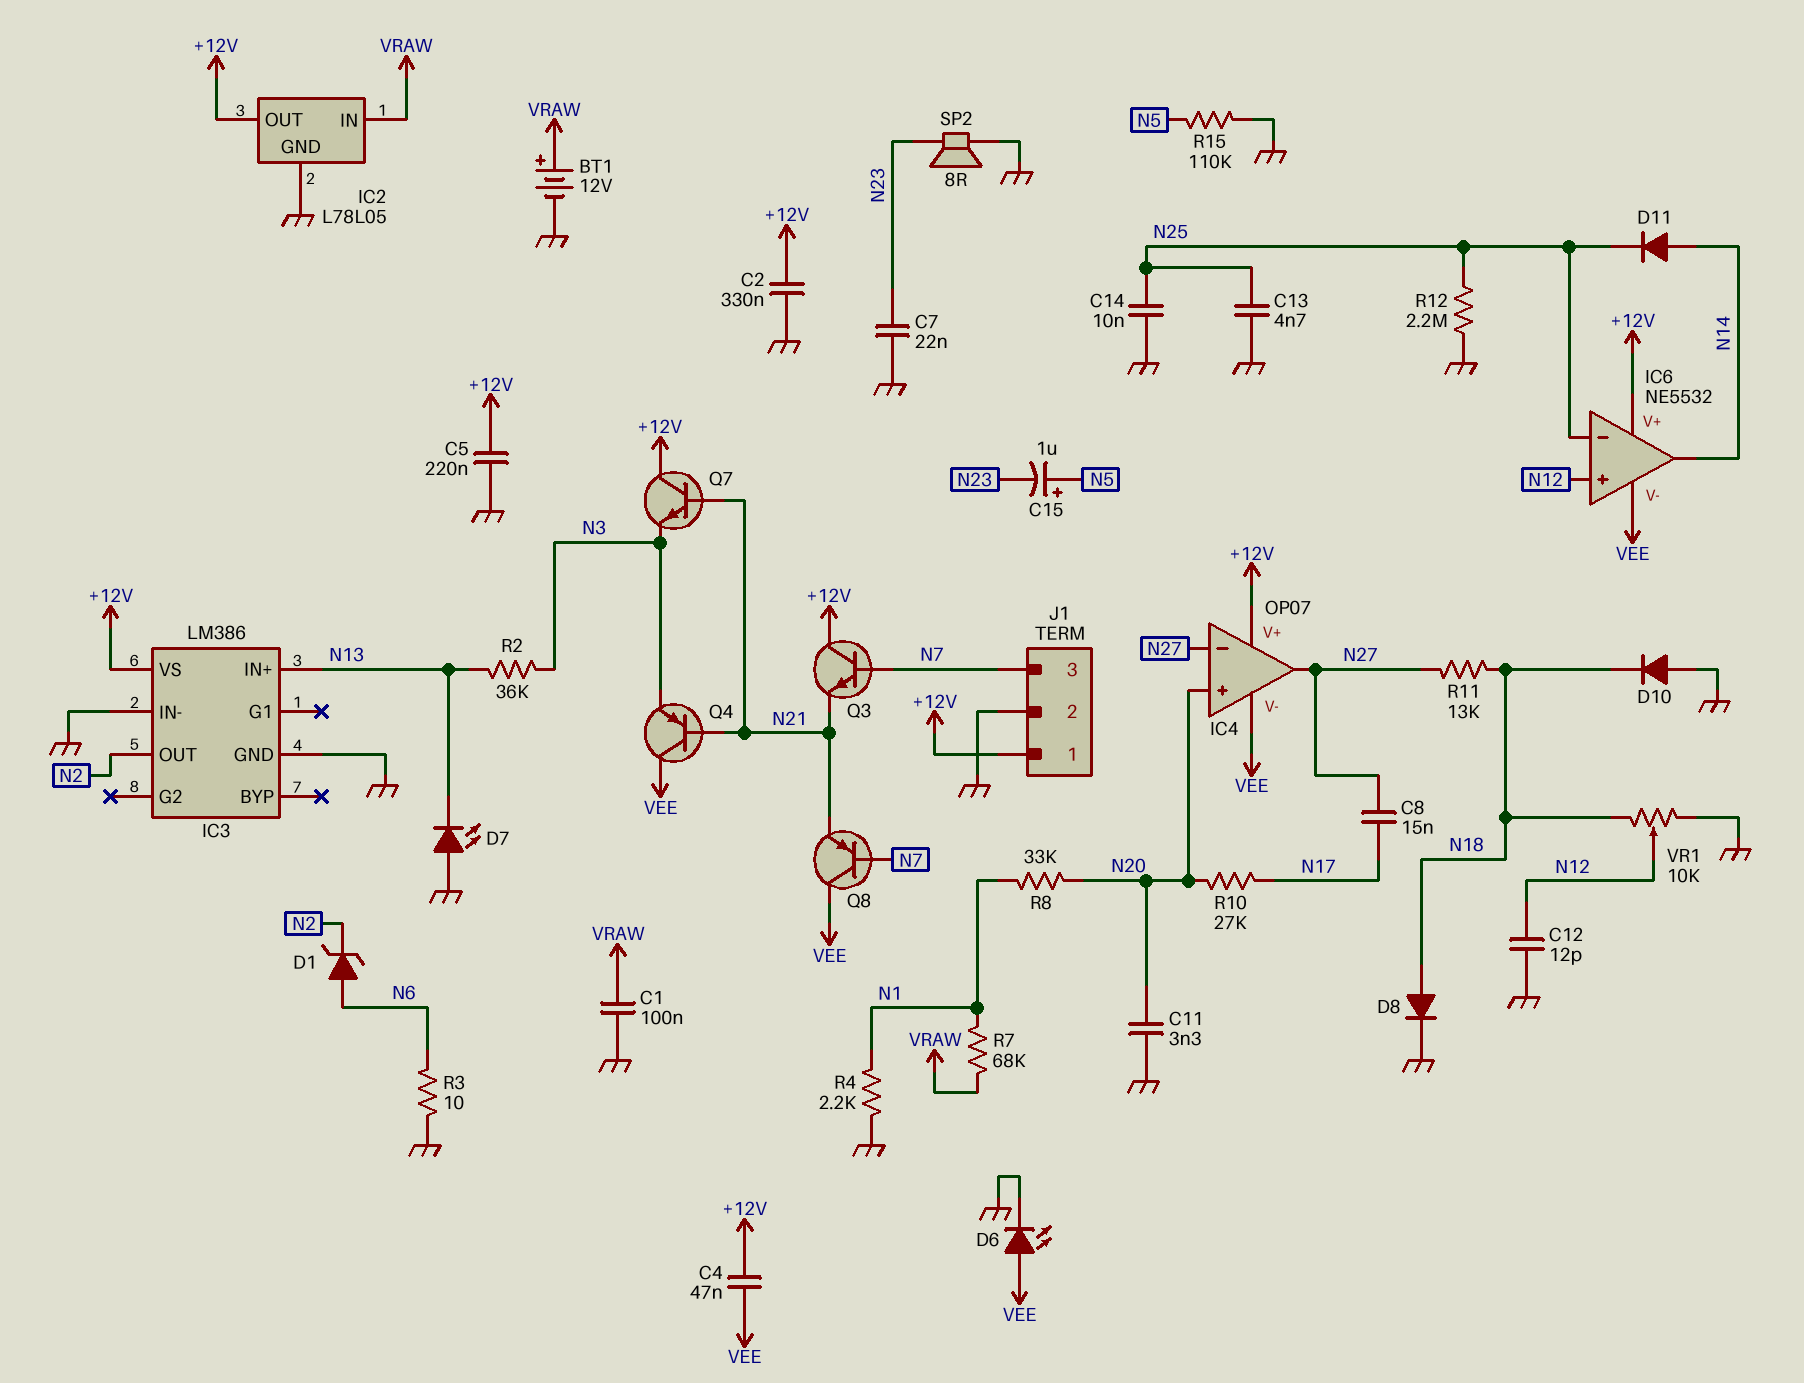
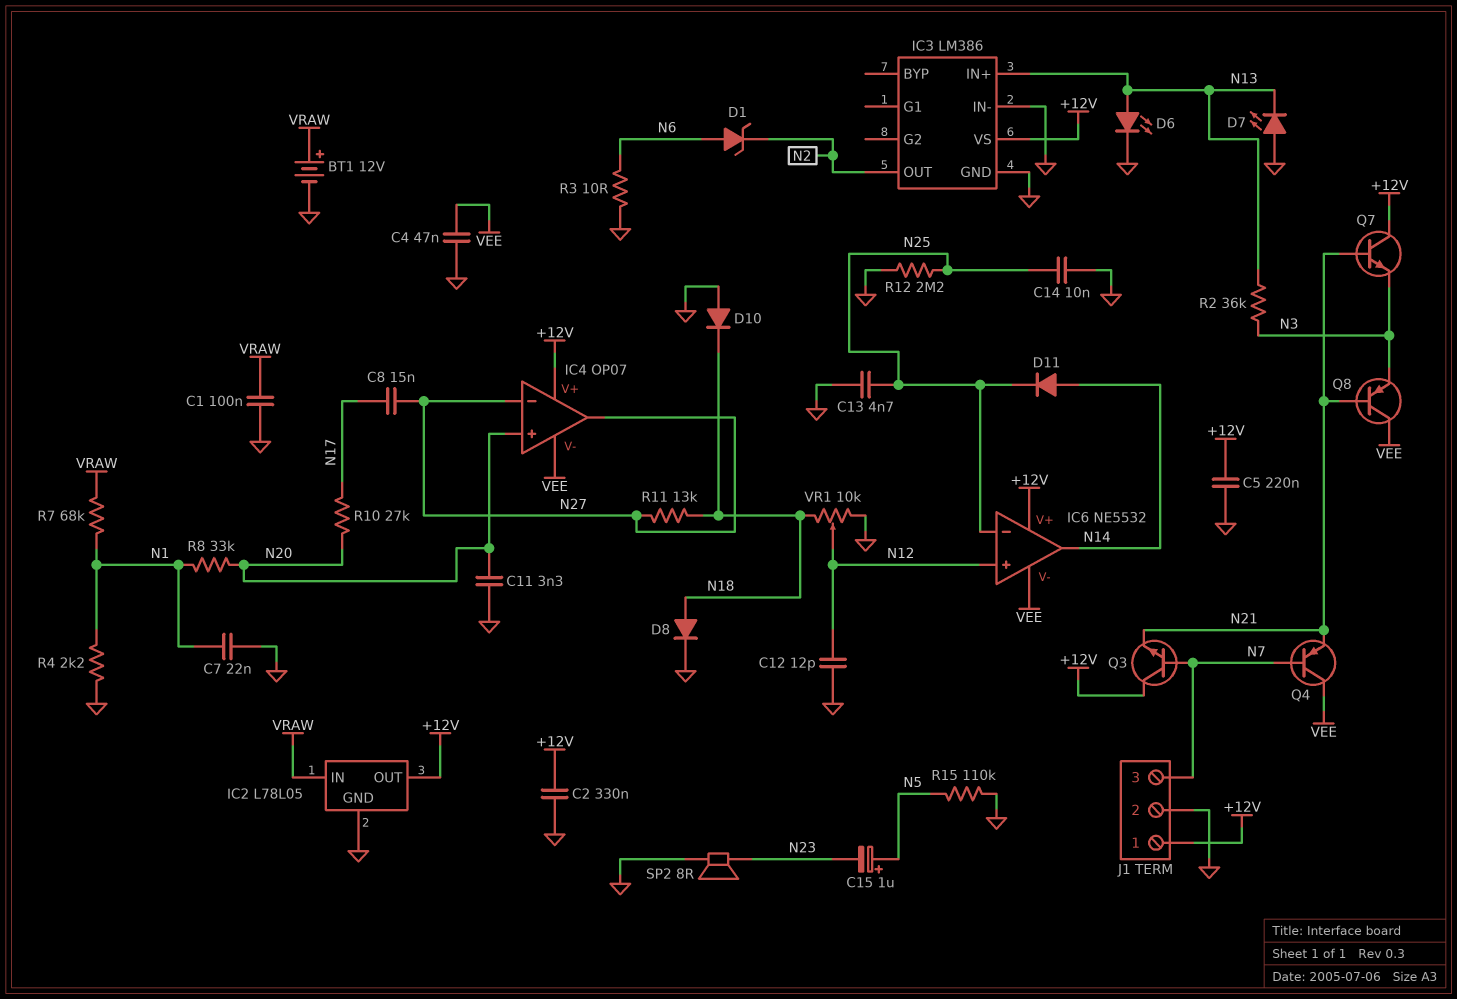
C4: 47nF (+12V, VEE) -> 47nF (GND, VEE)
C7: 22nF (GND, N23) -> 22nF (GND, N1)
D6: LED (A VEE, K GND) -> LED (A N13, K GND)
Q4: PNP (B N21, C VEE, E N3) -> PNP (B N7, C VEE, E N21)
Q8: PNP (B N7, C VEE, E N21) -> PNP (B N21, C VEE, E N3)

